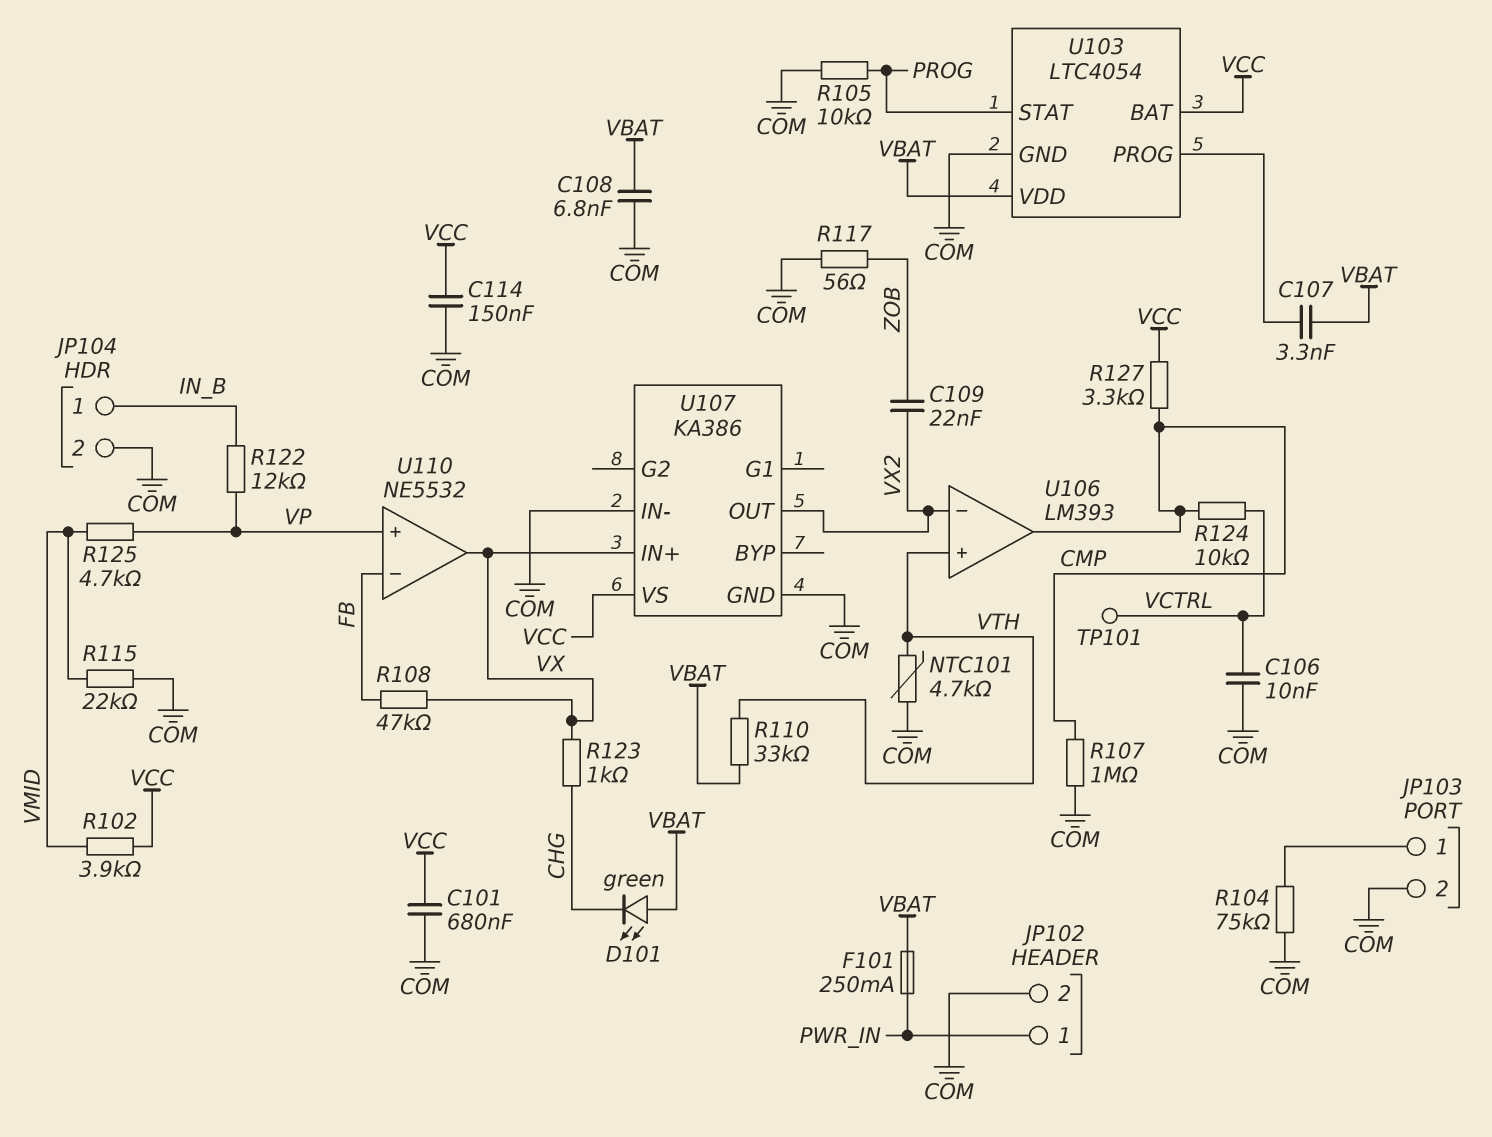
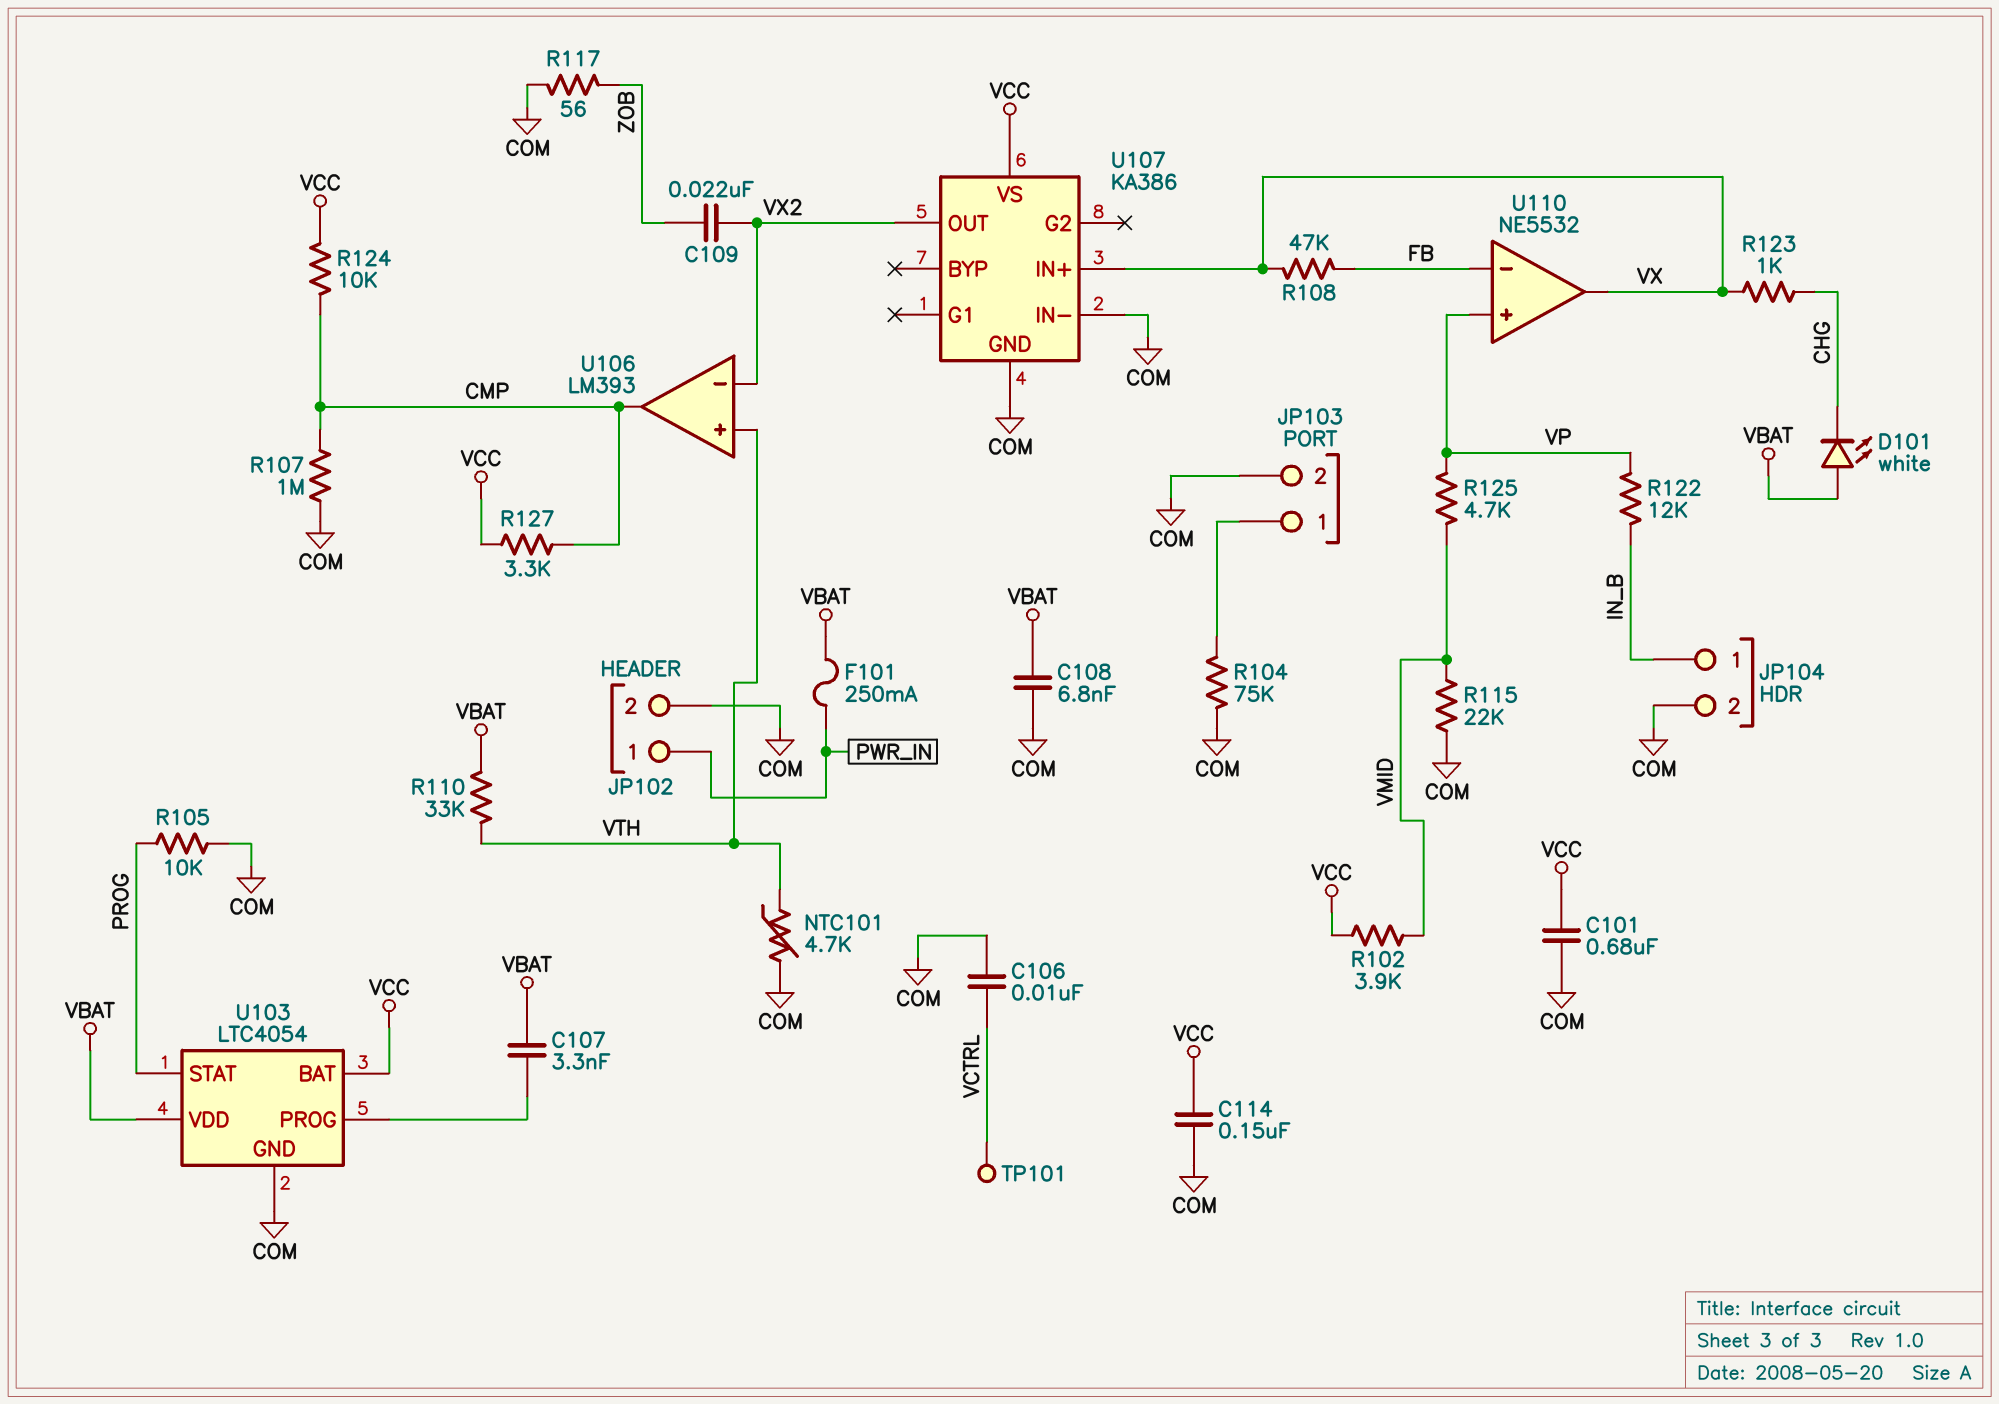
D101: LED green (A VBAT, K CHG) -> LED white (A VBAT, K CHG)
R124: 10k (CMP, VCTRL) -> 10k (CMP, VCC)

